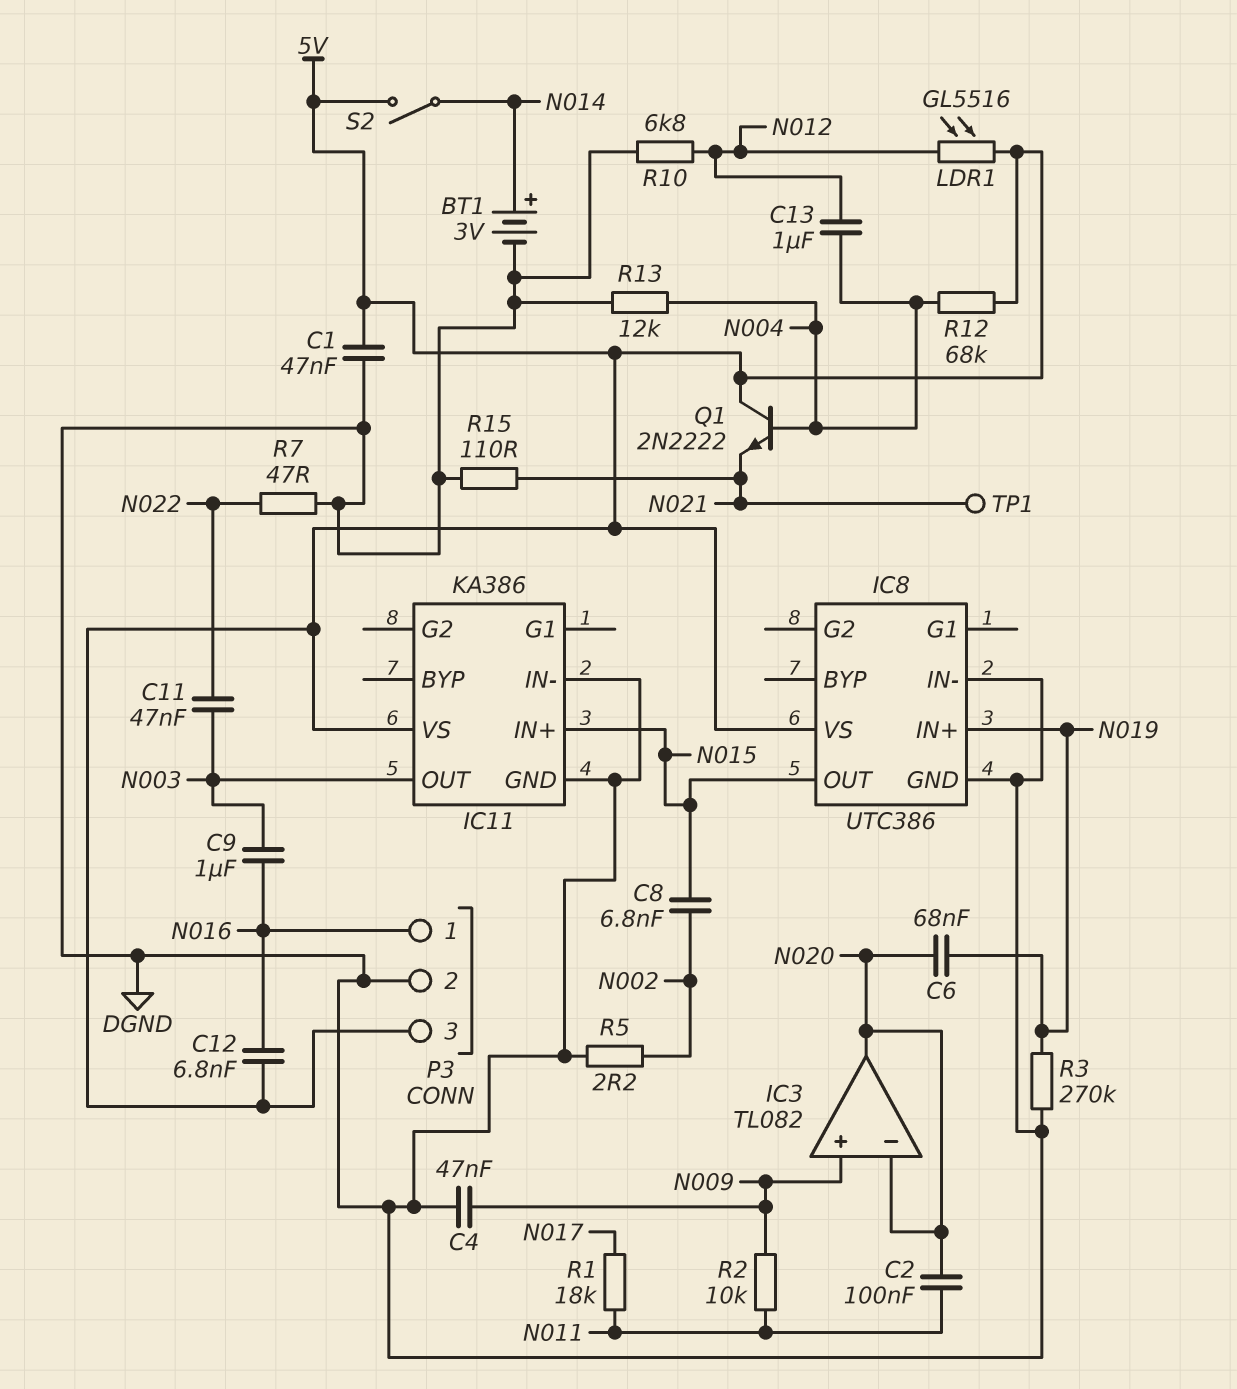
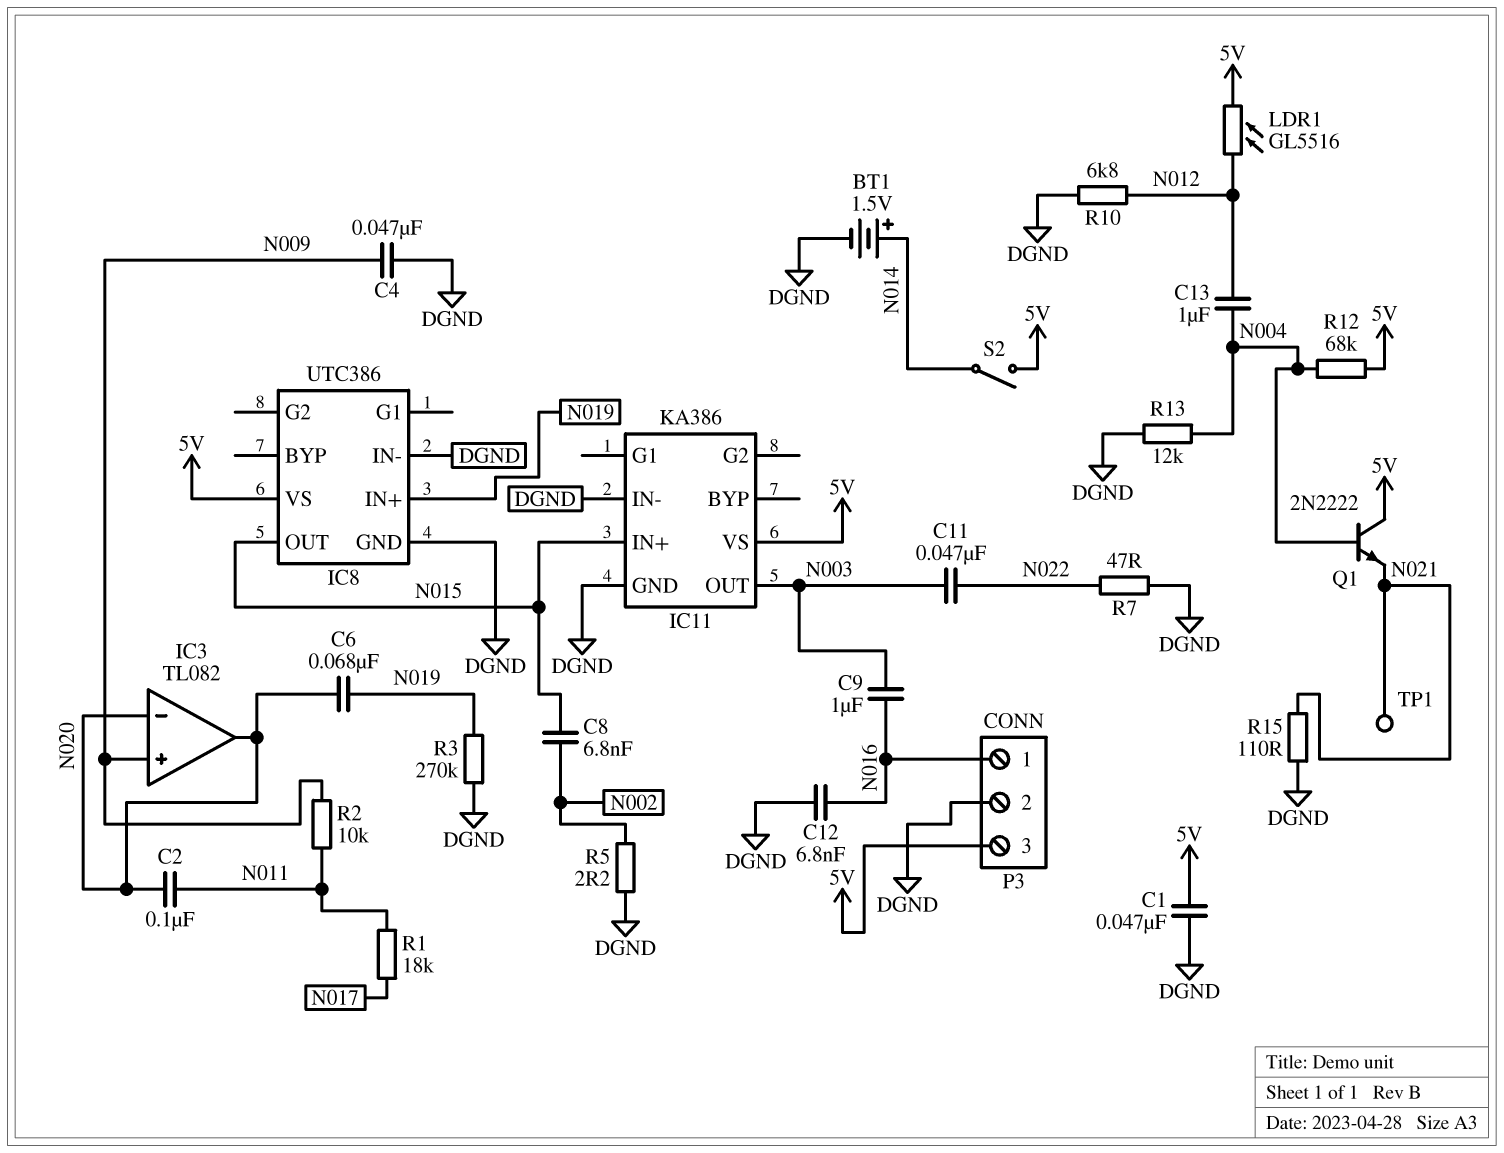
BT1: 3V (plus N014, minus DGND) -> 1.5V (plus N014, minus DGND)
C12: 6.8nF (5V, N016) -> 6.8nF (DGND, N016)

